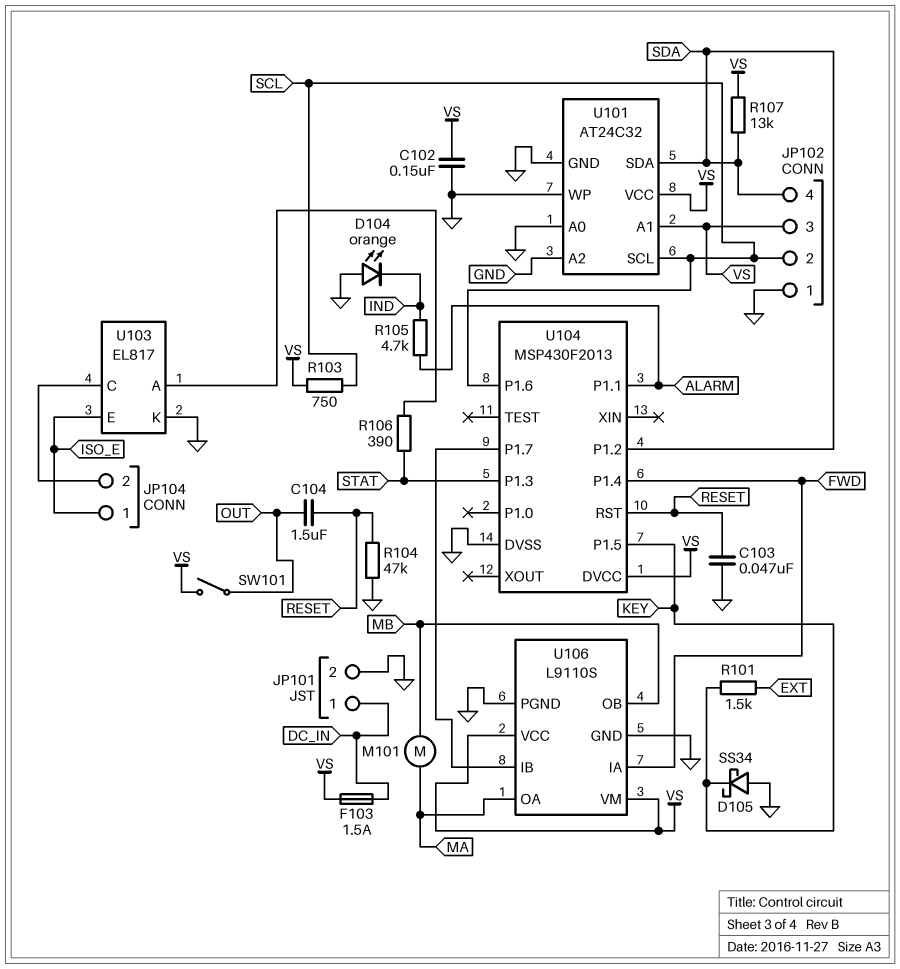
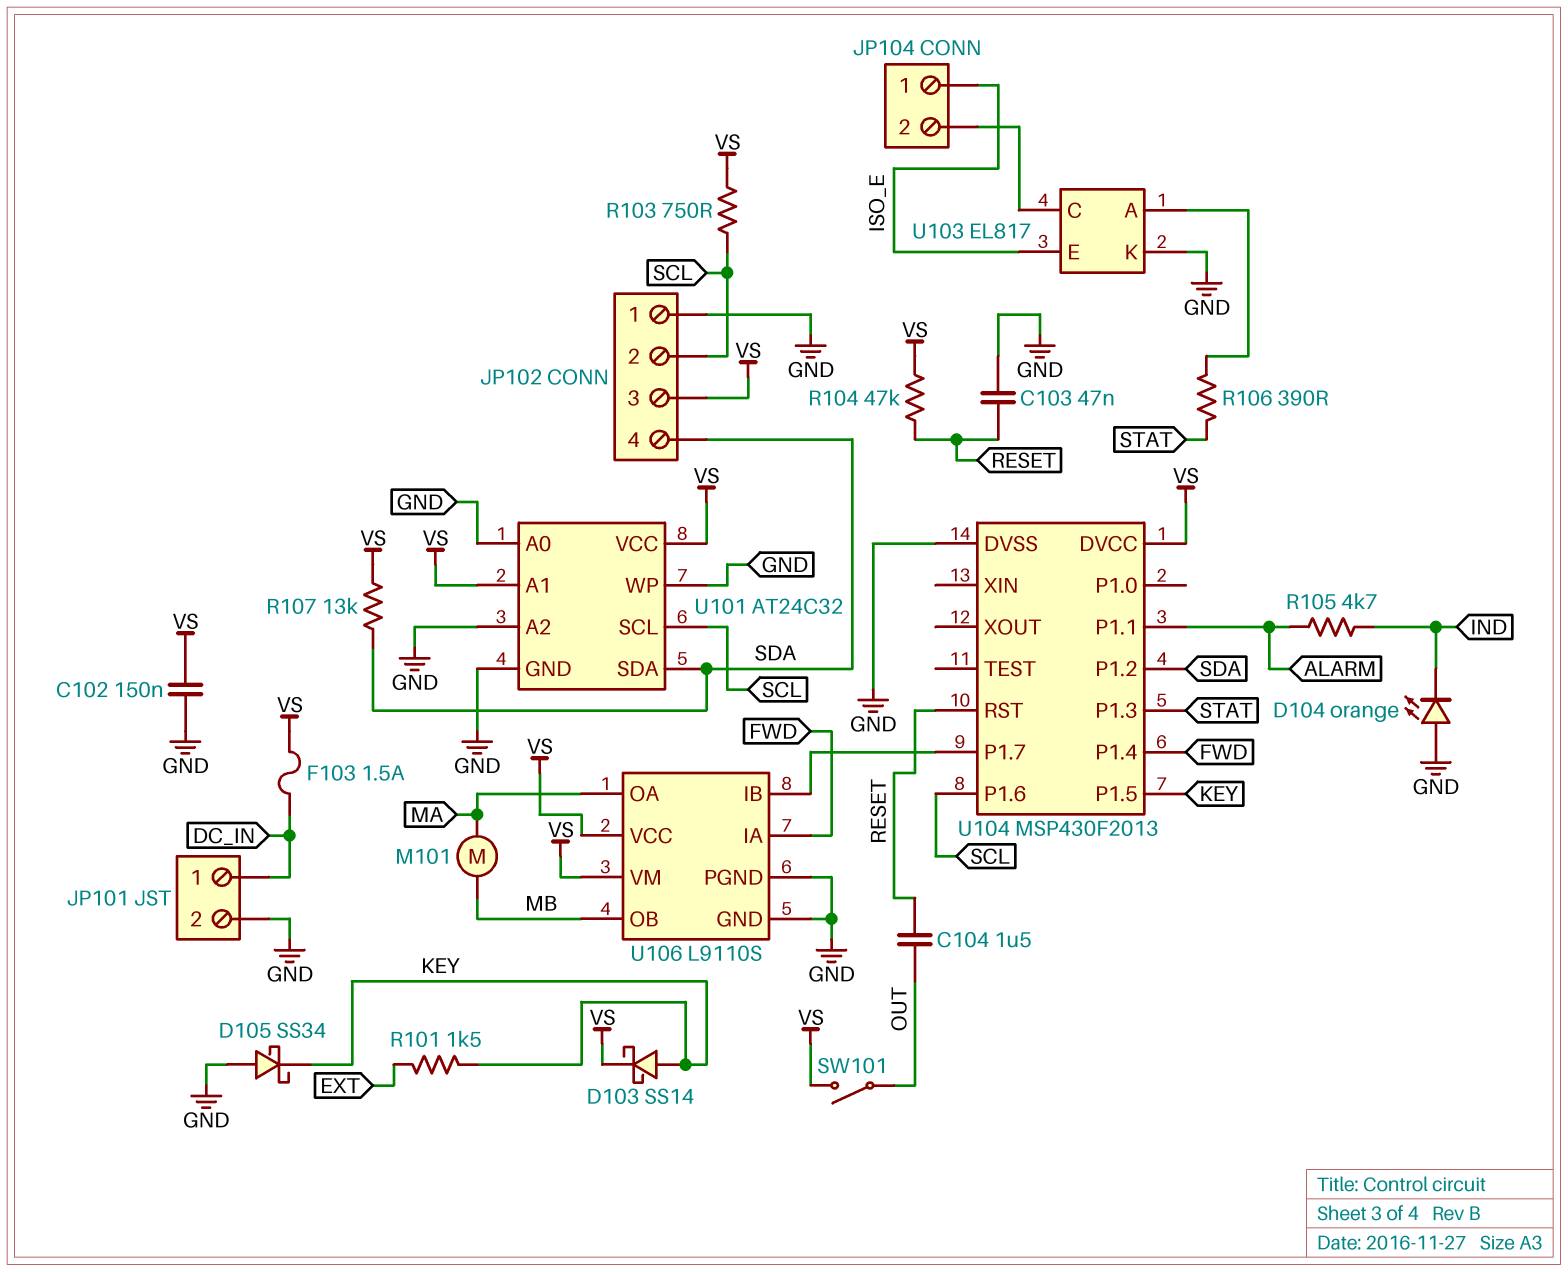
D103: none -> schottky SS14 (A KEY, K VS)
R104: 47k (GND, RESET) -> 47k (RESET, VS)

